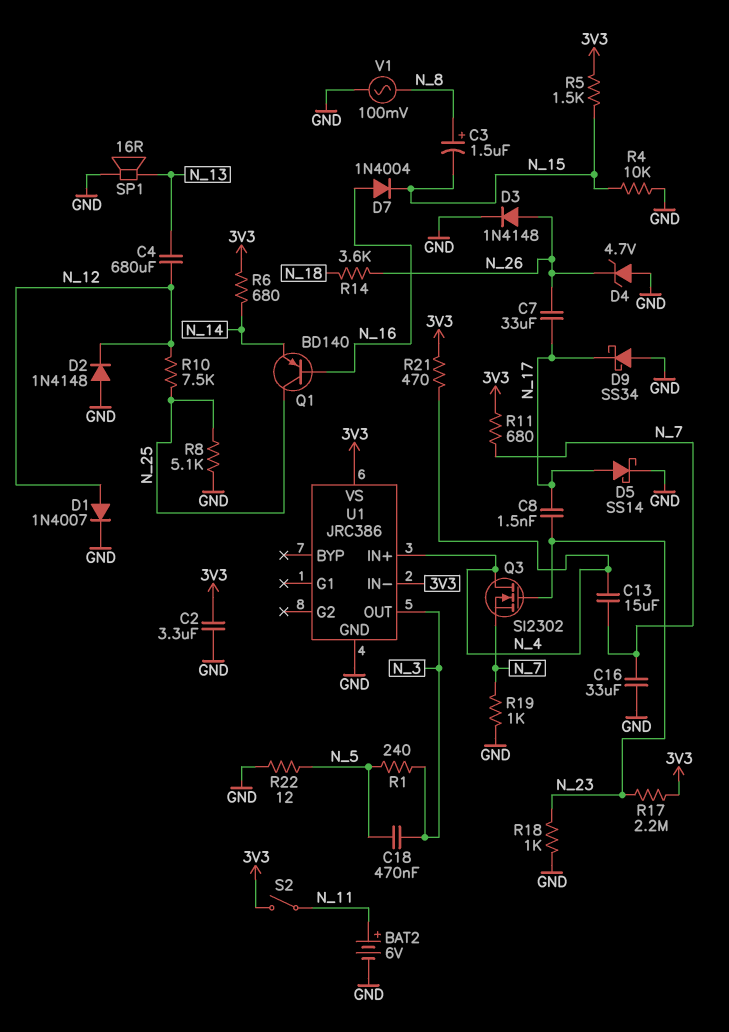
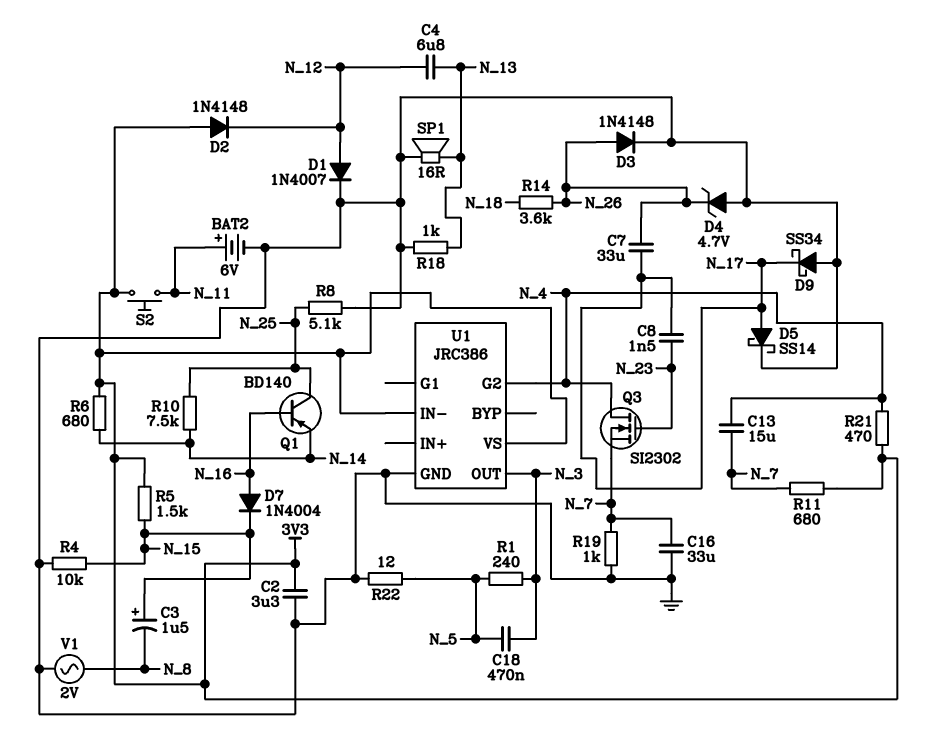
C3: 1.5uF (plus N_8, minus N_15) -> 1.5uF (plus N_15, minus N_8)
C4: 680uF (N_12, N_13) -> 6.8uF (N_12, N_13)
D2: diode 1N4148 (A GND, K N_12) -> diode 1N4148 (A 3V3, K N_12)
R10: 7.5k (N_12, N_25) -> 7.5k (N_14, N_25)
R17: 2.2M (3V3, N_23) -> none
R18: 1k (GND, N_23) -> 1k (GND, N_13)
S2: switch (3V3, N_11) -> button (3V3, N_11)
U1 pin G2: none -> N_4
U1 pin IN+: N_4 -> none
V1: AC 100mV (GND, N_8) -> AC 2V (GND, N_8)

